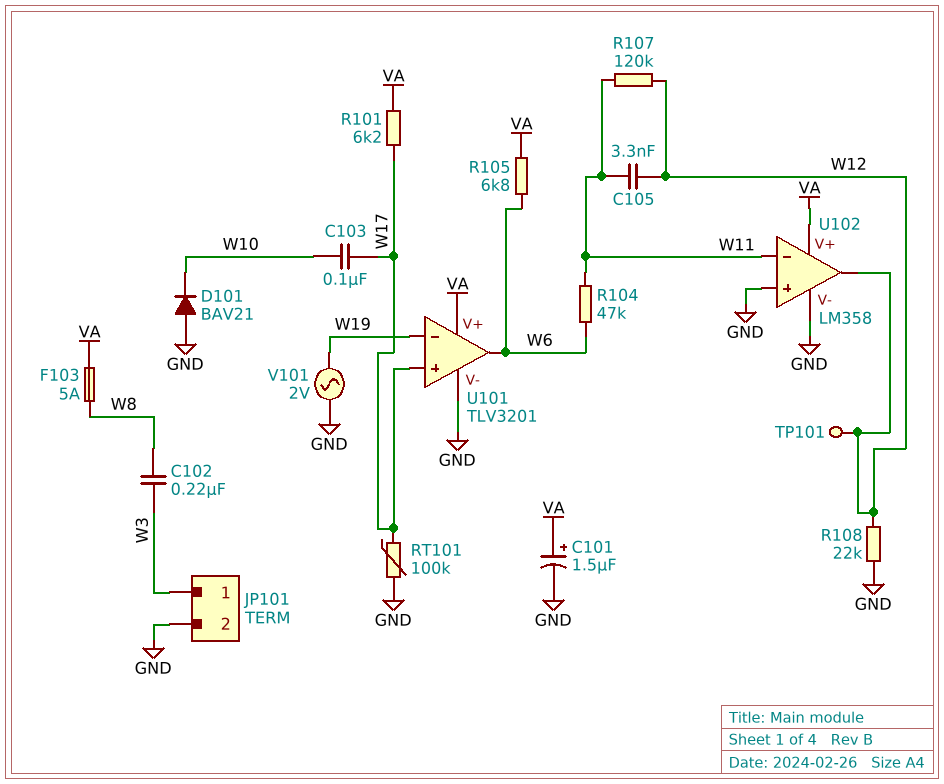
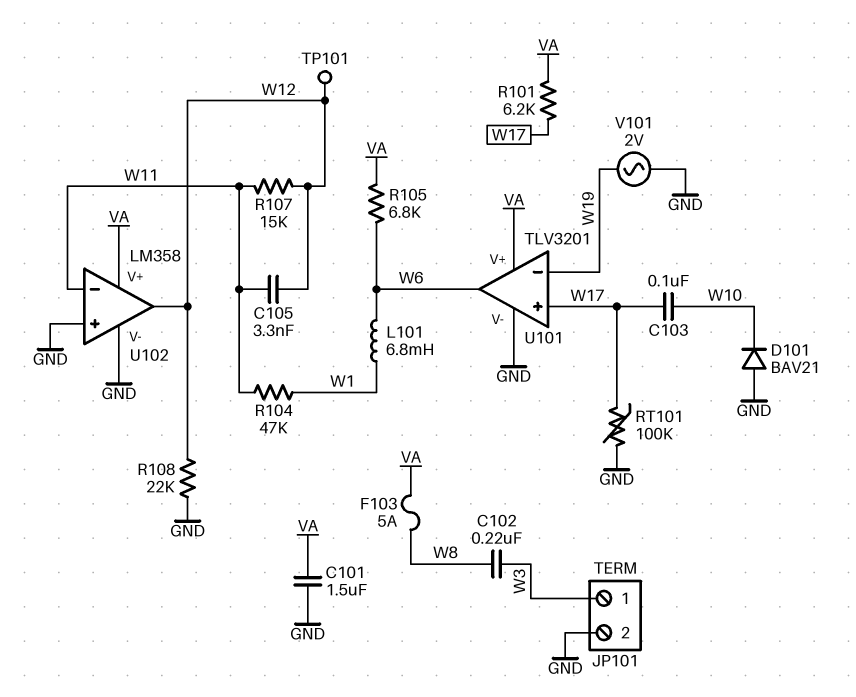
C101: 1.5uF (plus VA, minus GND) -> 1.5uF (GND, VA)
L101: none -> 6.8mH (W1, W6)
R104: 47k (W6, W11) -> 47k (W1, W11)
R107: 120k (W11, W12) -> 15k (W11, W12)

